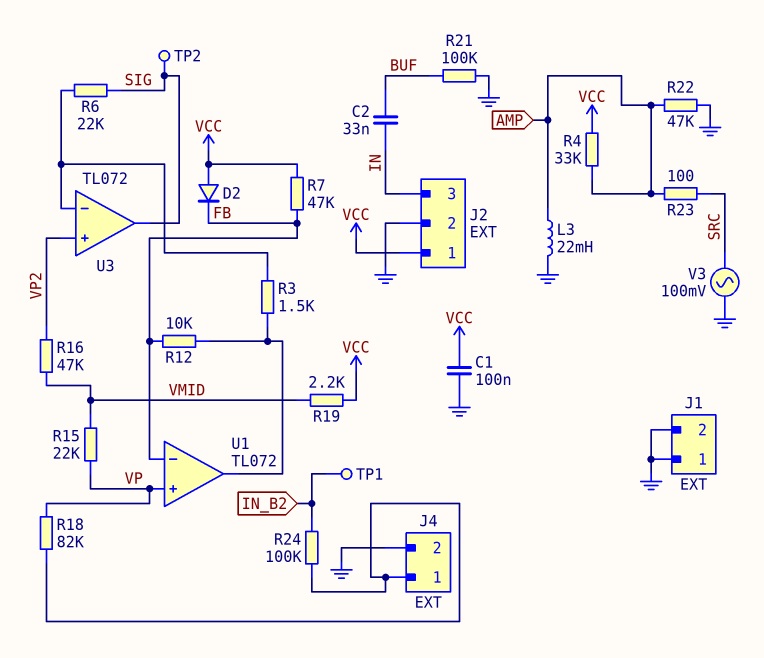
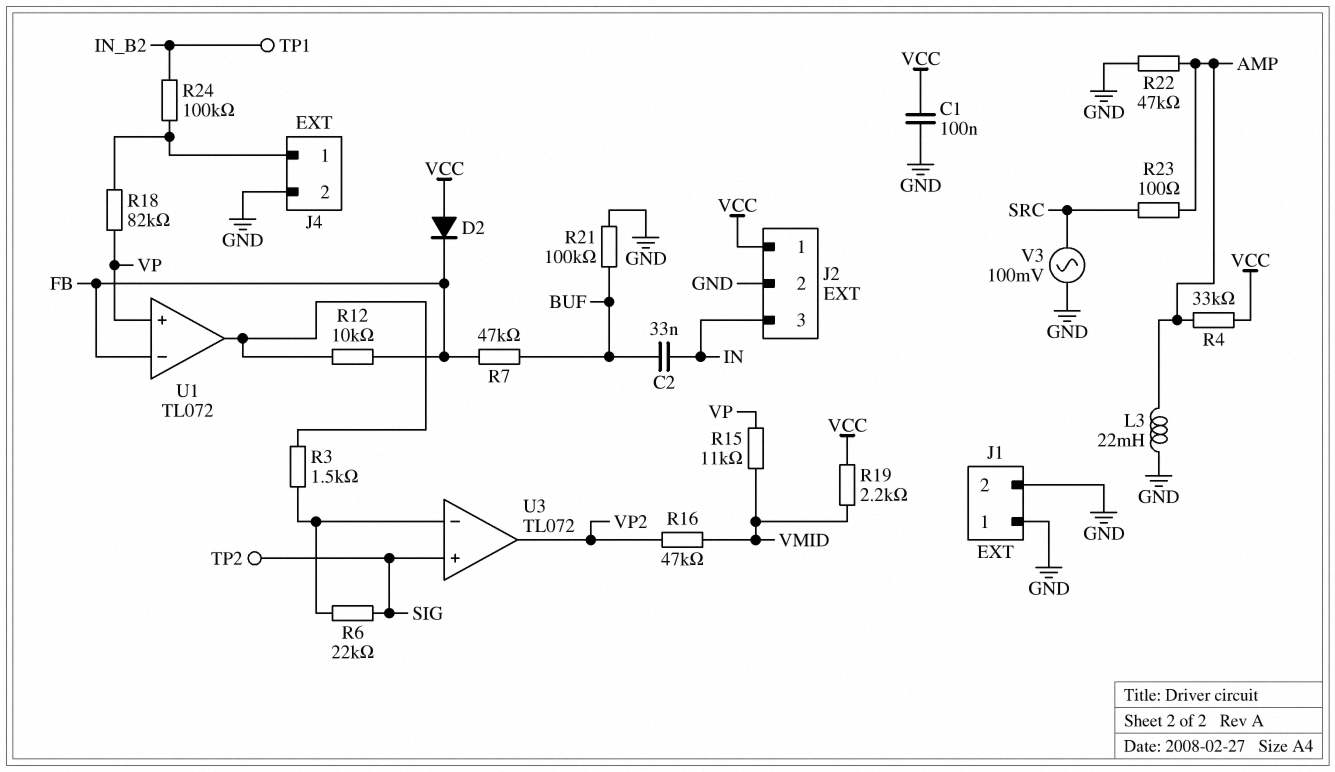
R7: 47k (FB, VCC) -> 47k (BUF, FB)
R15: 22k (VMID, VP) -> 11k (VMID, VP)
U3 pin in+: VP2 -> SIG
U3 pin out: SIG -> VP2

